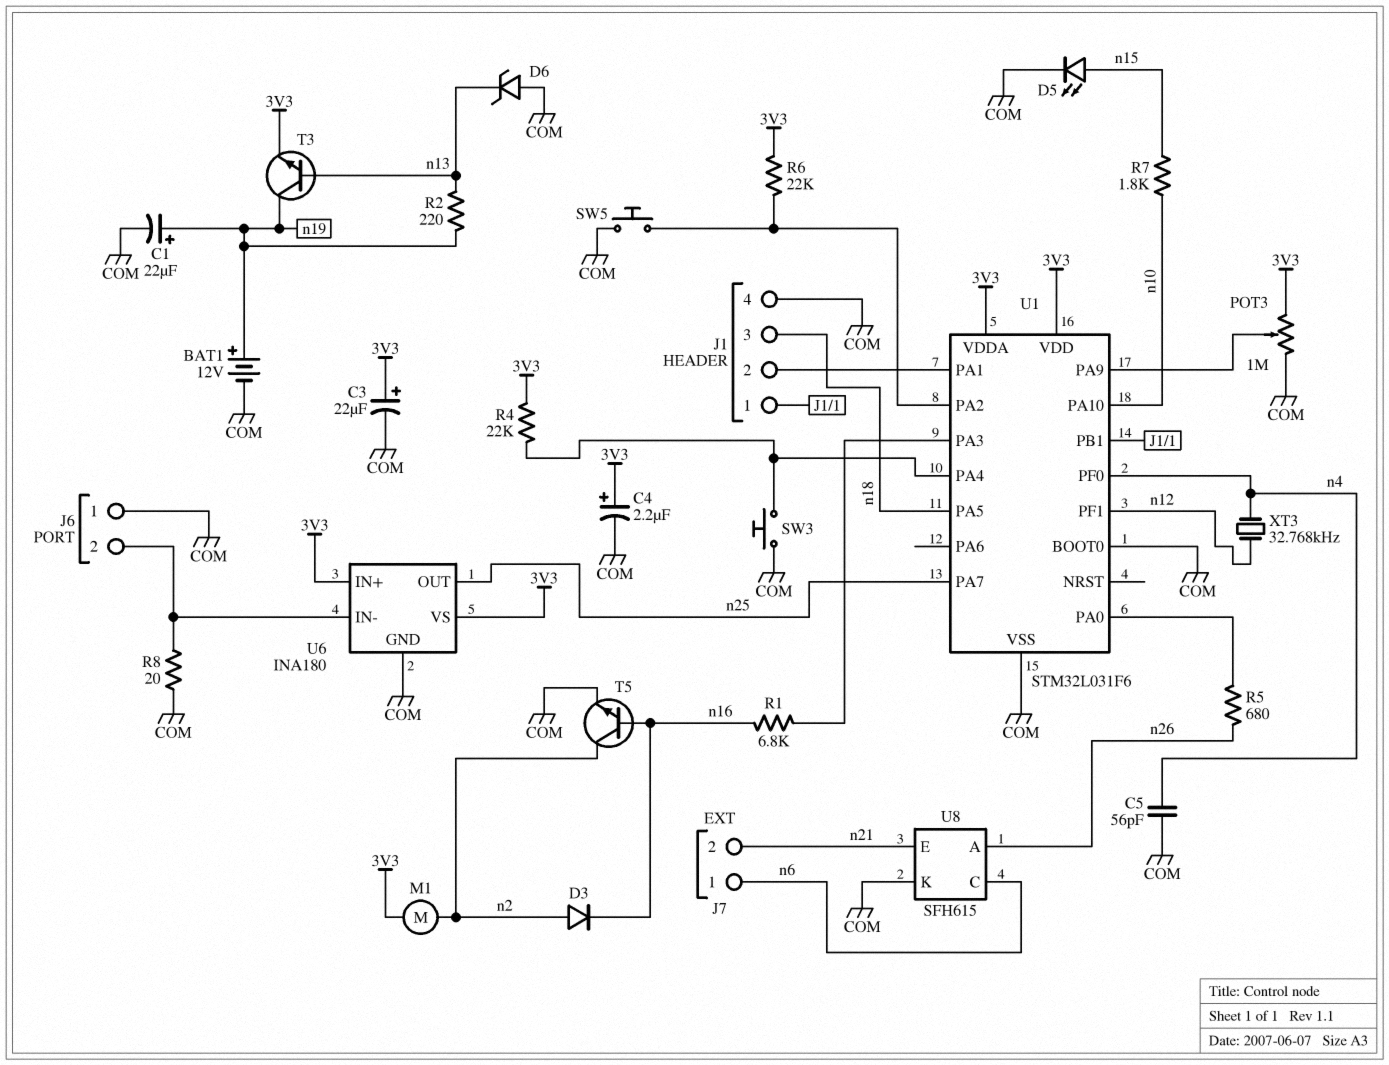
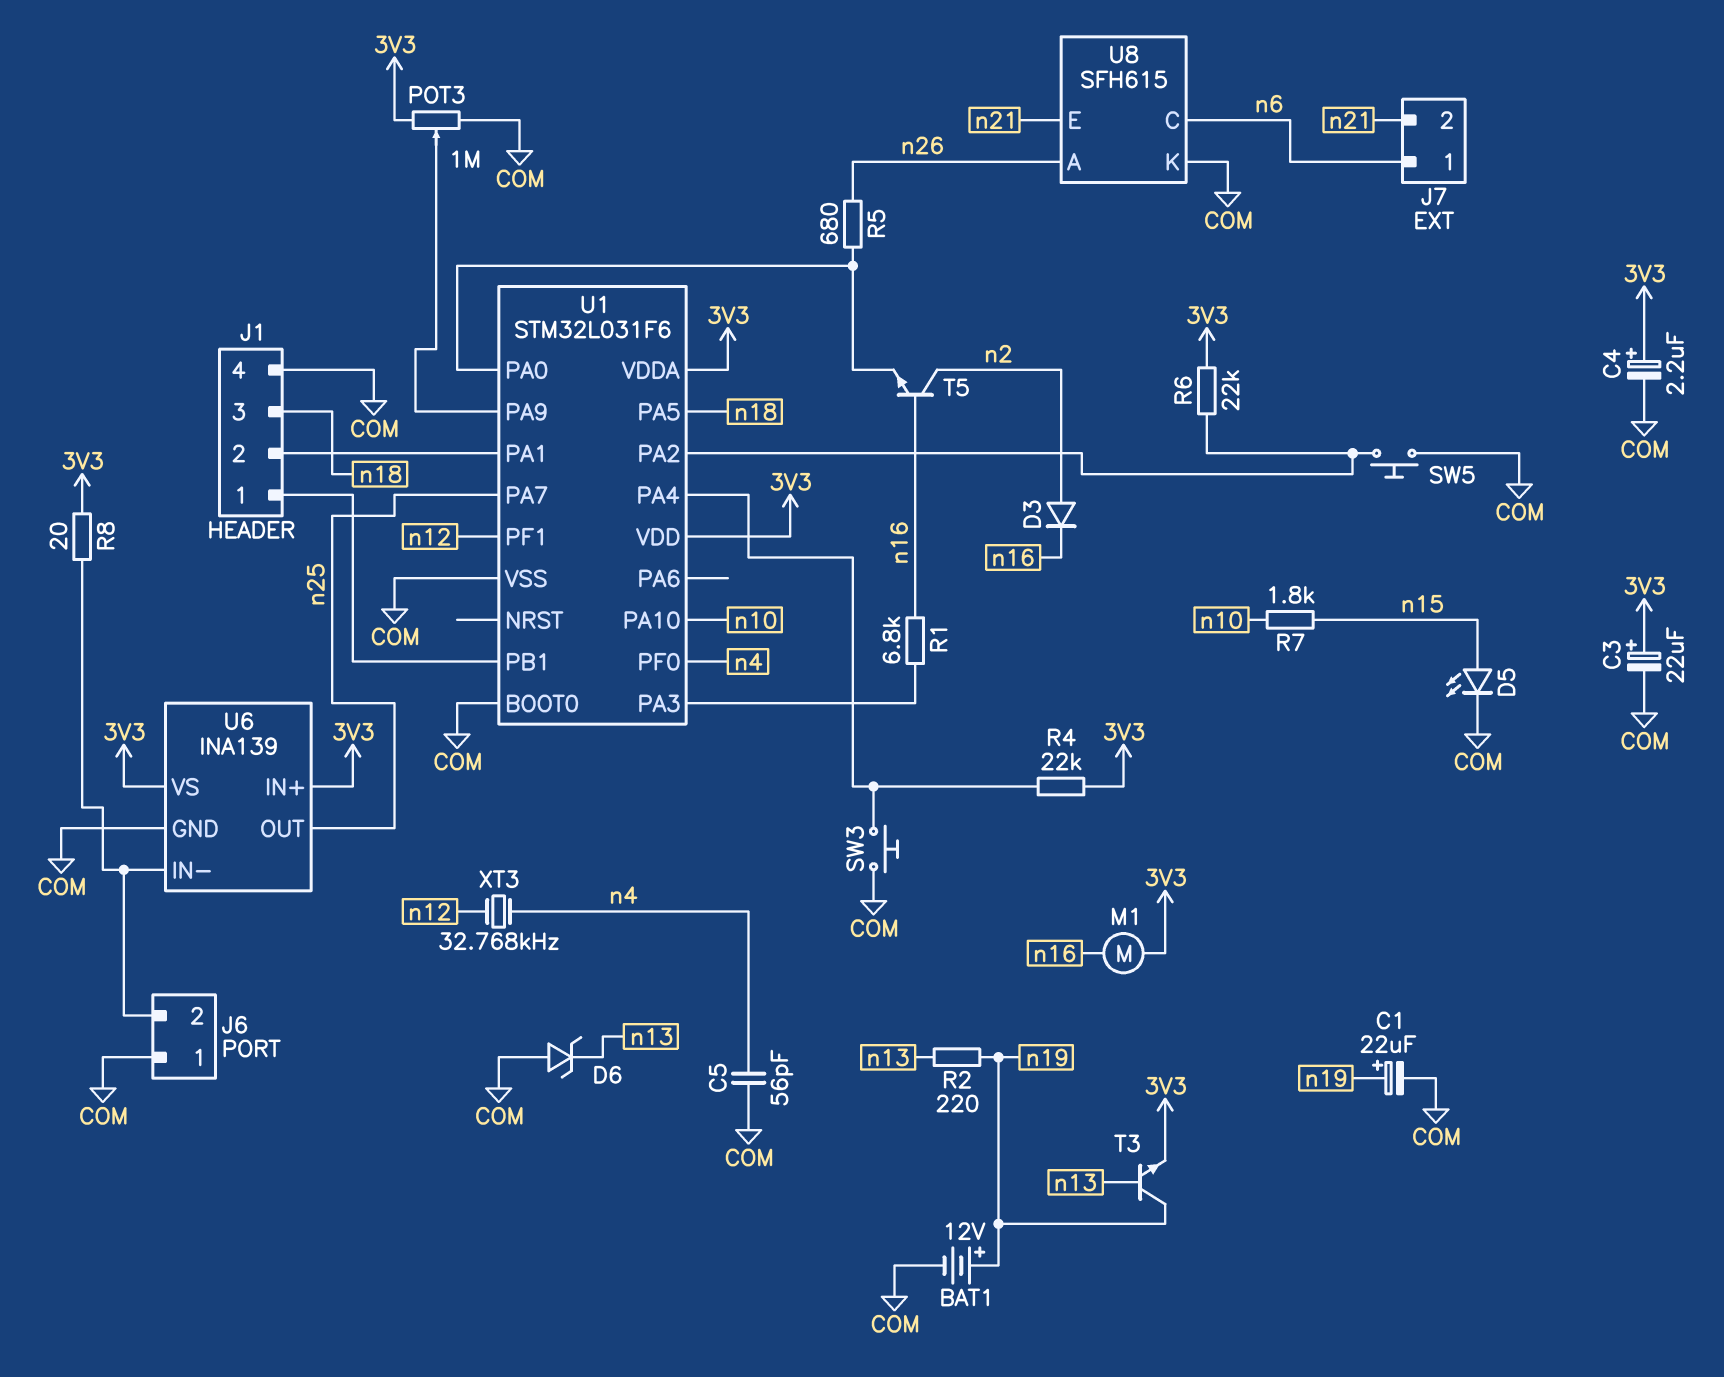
M1: motor (3V3, n2) -> motor (3V3, n16)
R8: 20 (COM, J6/2) -> 20 (3V3, J6/2)
T5: NPN (B n16, C n2, E COM) -> NPN (B n16, C n2, E U1/PA0)
U6: INA180 -> INA139

